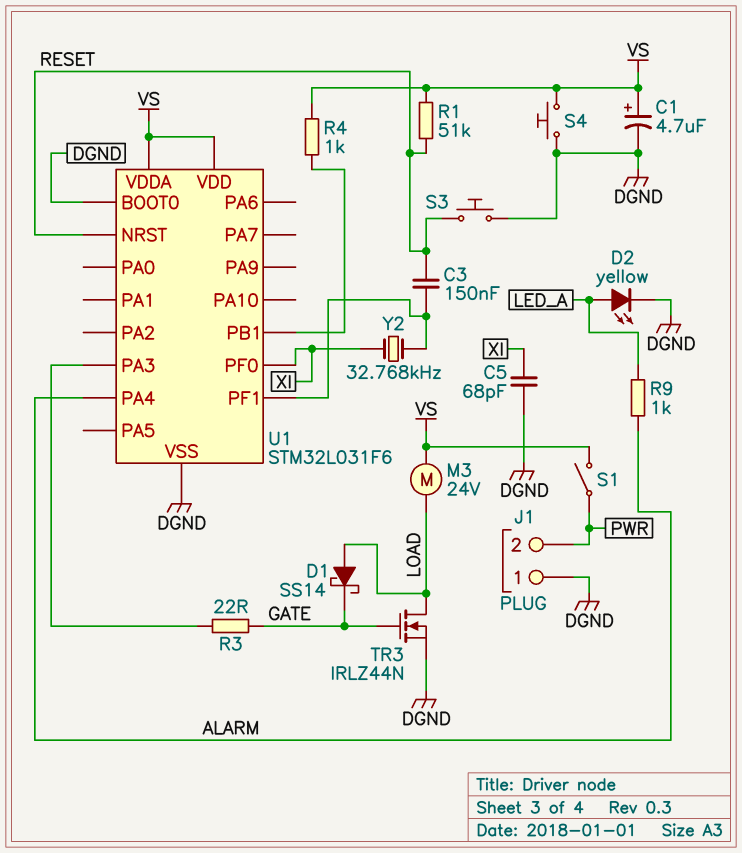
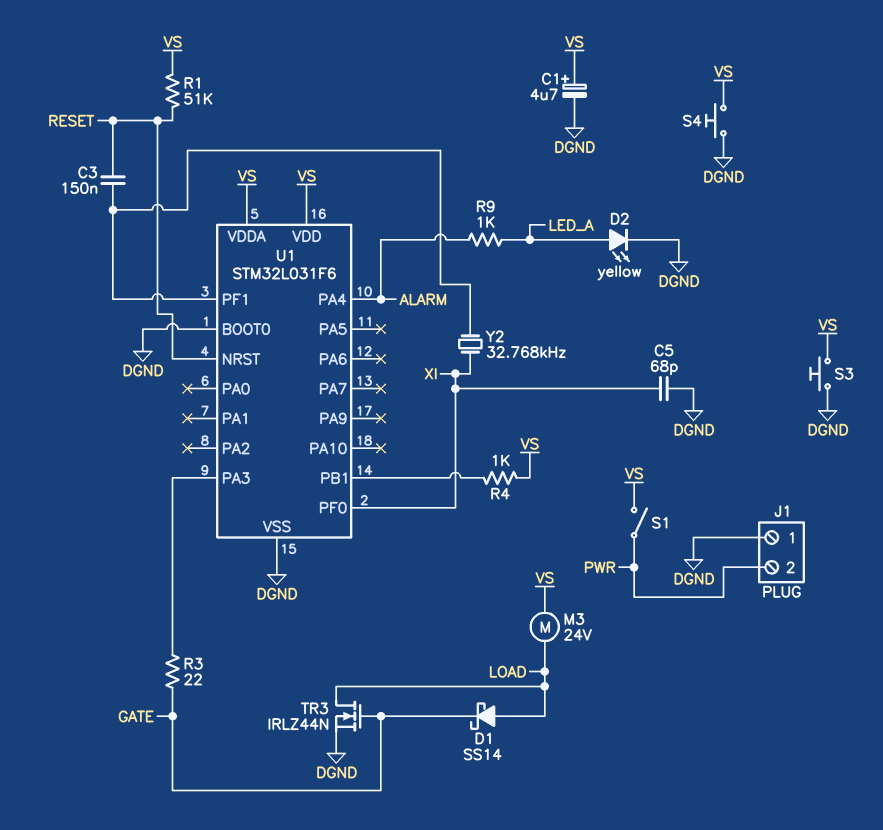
S3: button (DGND, RESET) -> button (DGND, VS)

